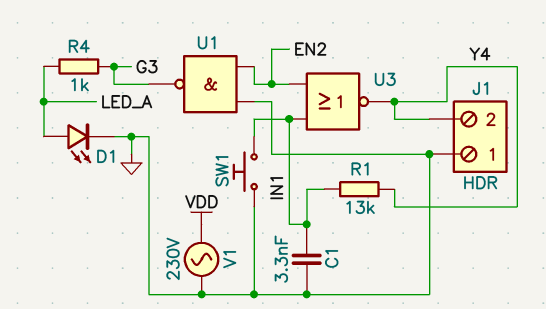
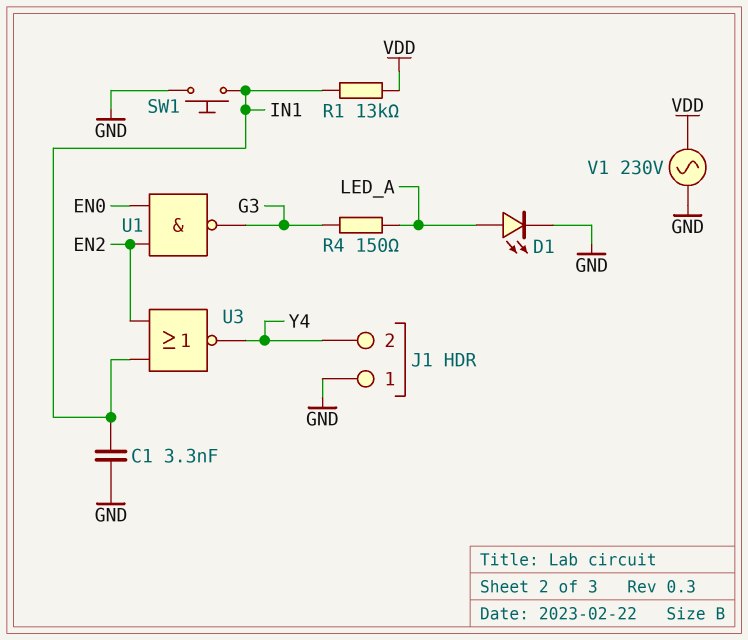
R1: 13k (IN1, Y4) -> 13k (IN1, VDD)
R4: 1k (G3, LED_A) -> 150 (G3, LED_A)
U1: NAND (in EN2, in GND, out G3) -> NAND (in EN0, in EN2, out G3)

